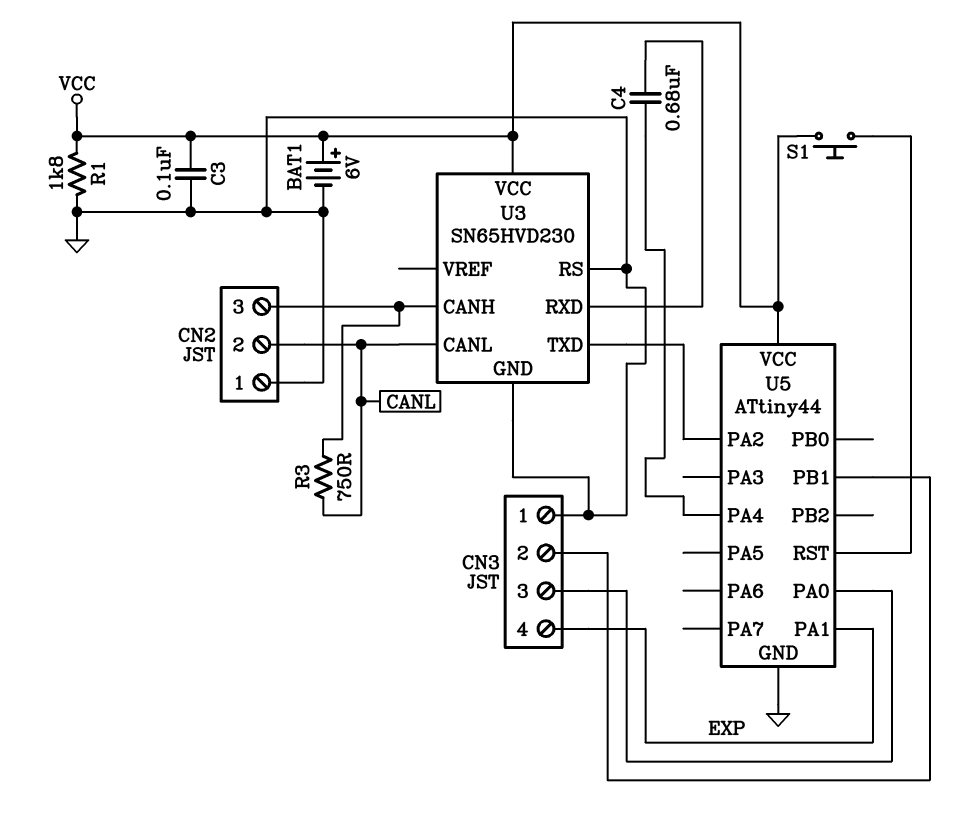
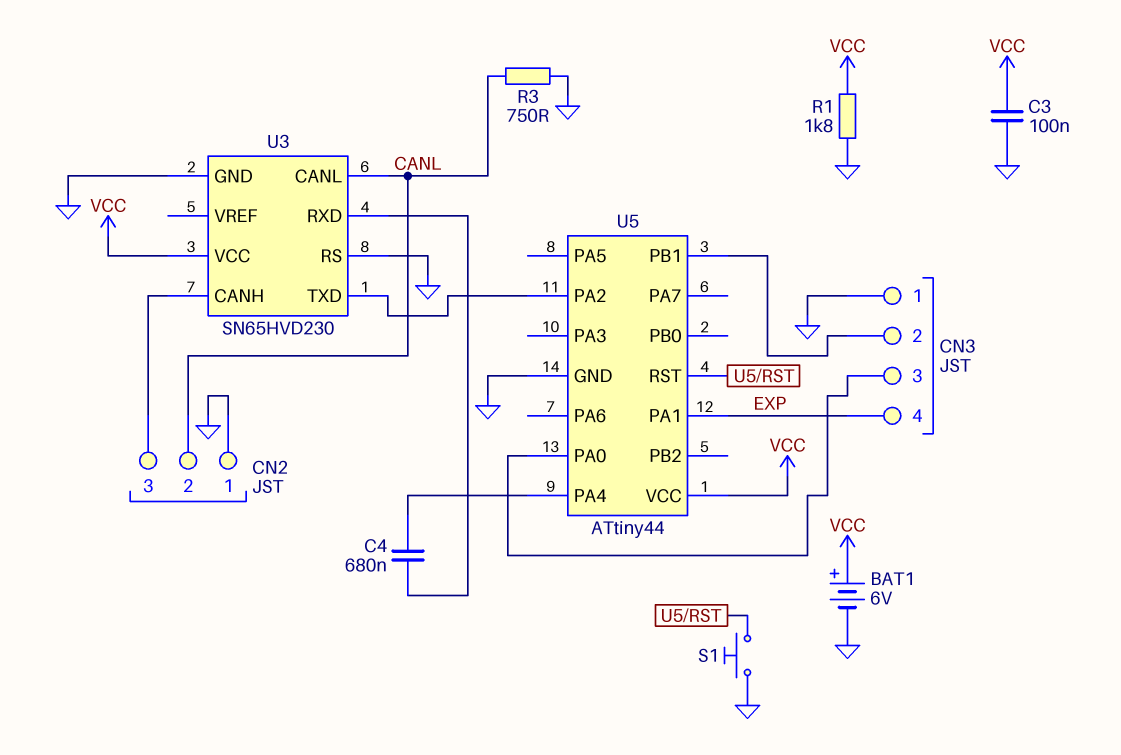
R3: 750 (CANL, CN2/3) -> 750 (CANL, GND)
S1: button (U5/RST, VCC) -> button (GND, U5/RST)

